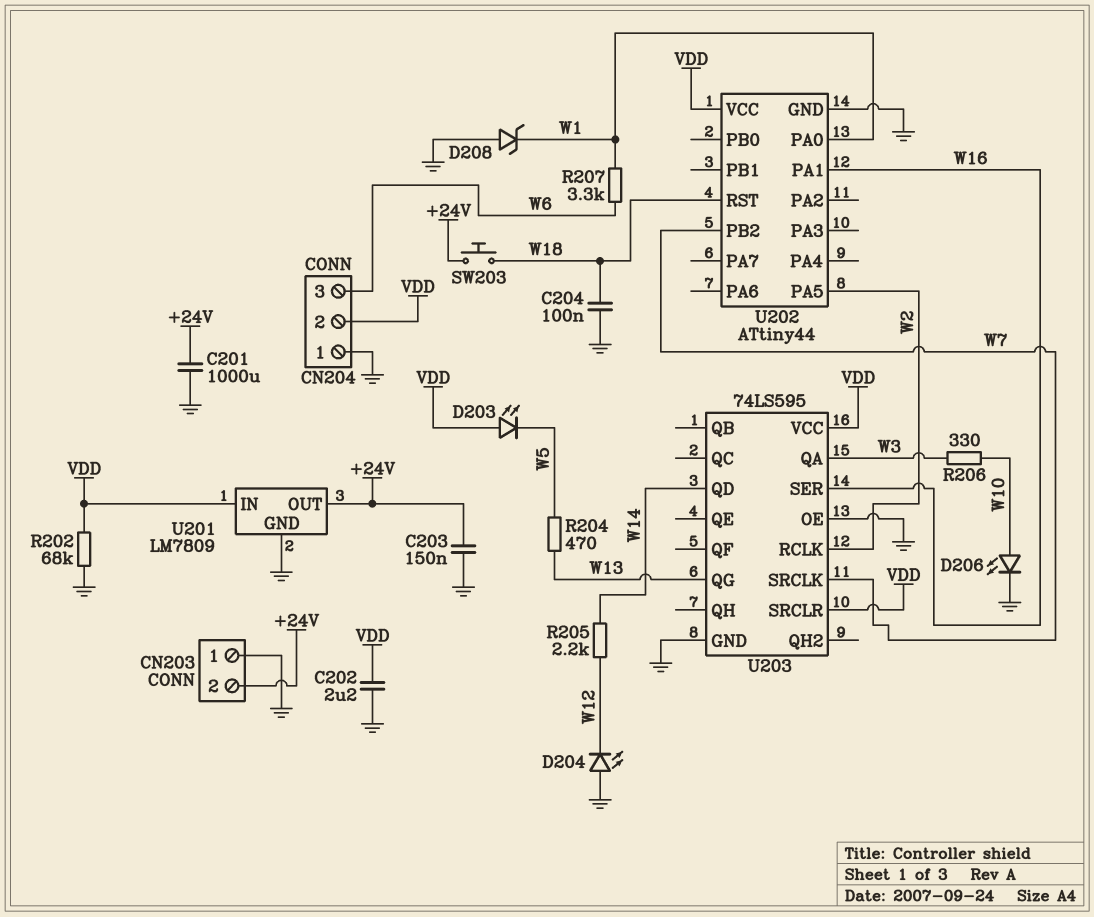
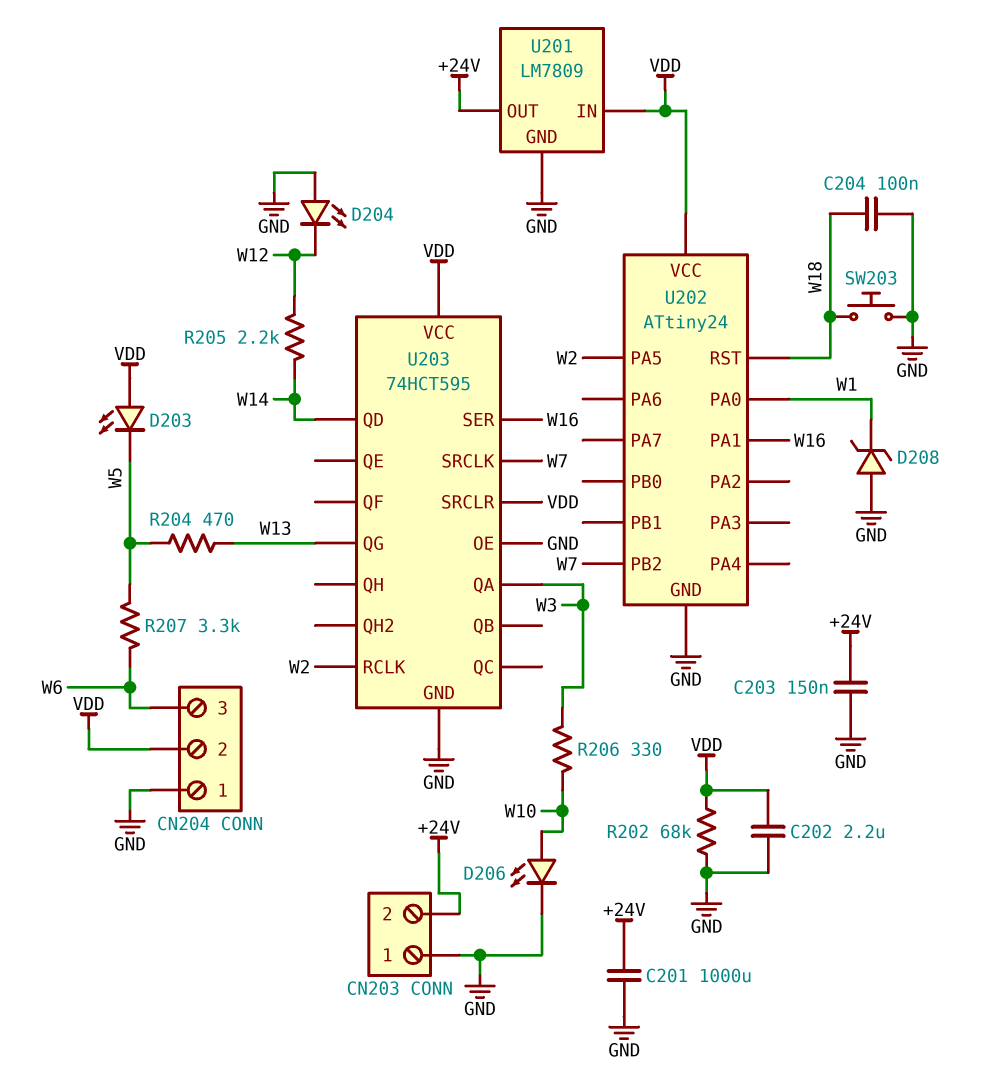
R207: 3.3k (W1, W6) -> 3.3k (W5, W6)
SW203: button (+24V, W18) -> button (GND, W18)
U202: ATtiny44 -> ATtiny24
U203: 74LS595 -> 74HCT595

